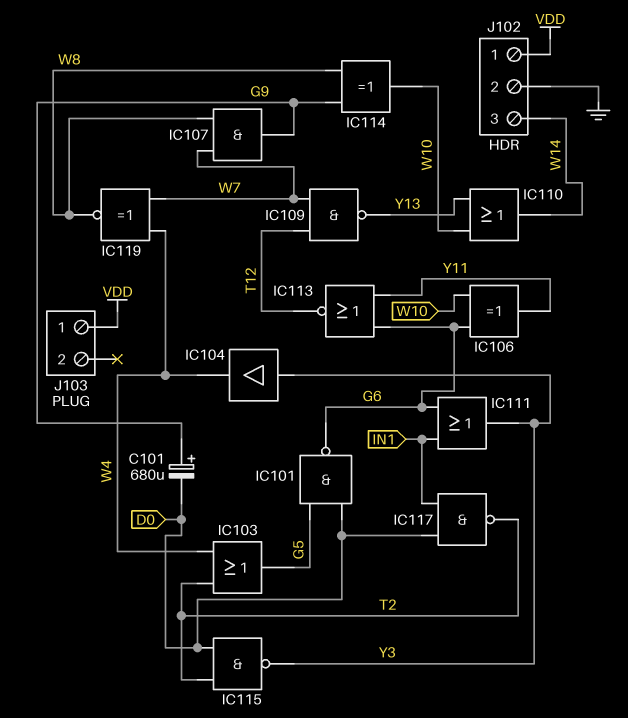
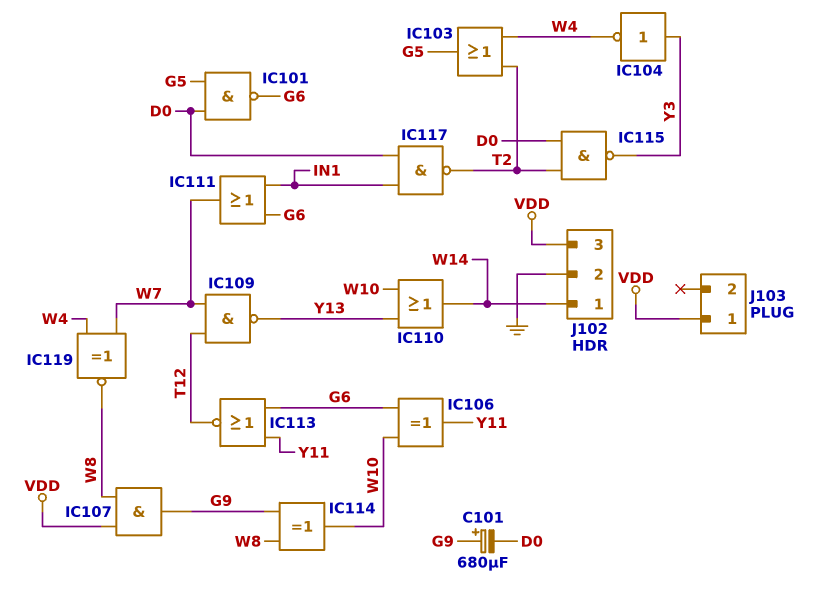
IC104: buffer (in Y3, out W4) -> NOT (in Y3, out W4)
IC107: AND (in W7, in W8, out G9) -> AND (in VDD, in W8, out G9)
IC111: OR (in G6, in IN1, out Y3) -> OR (in G6, in IN1, out W7)
J102 pin 1: VDD -> W14
J102 pin 3: W14 -> VDD

